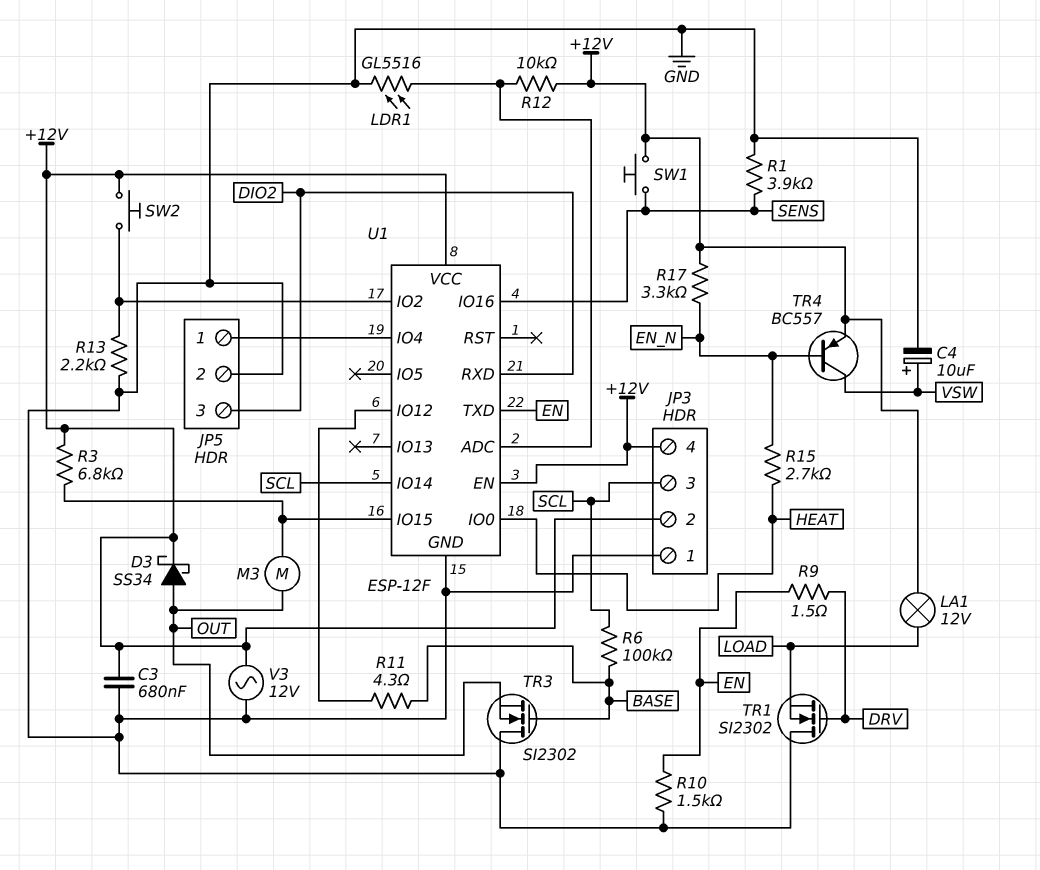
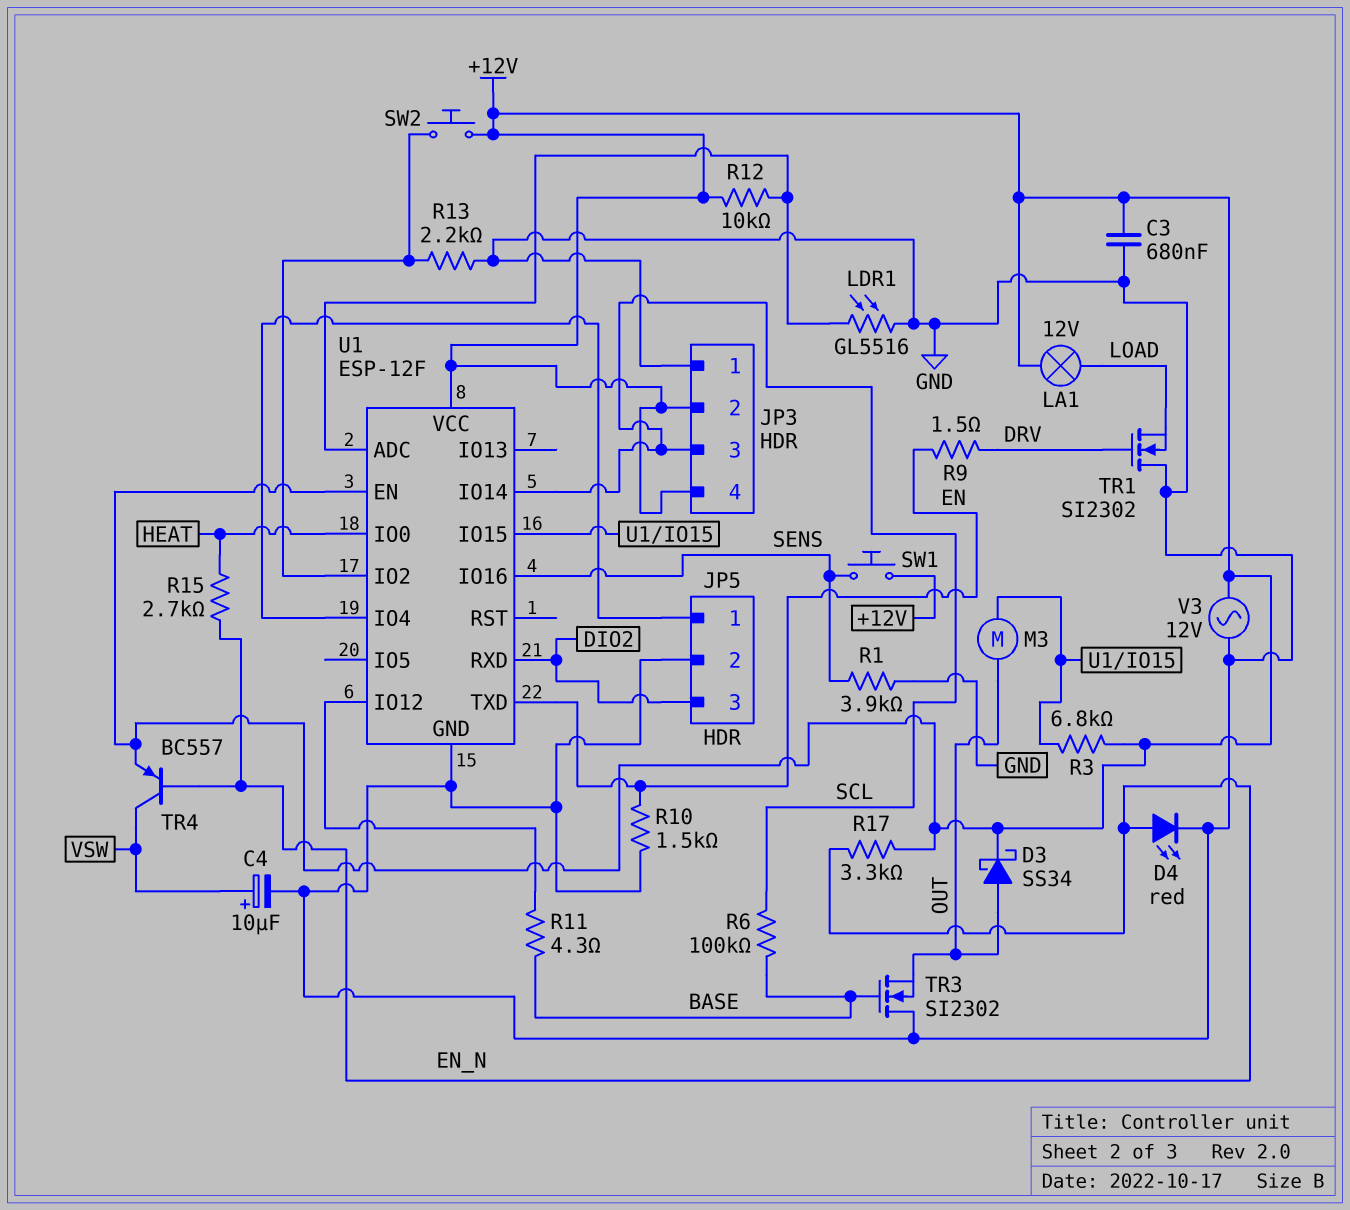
D4: none -> LED red (A EN_N, K GND)

